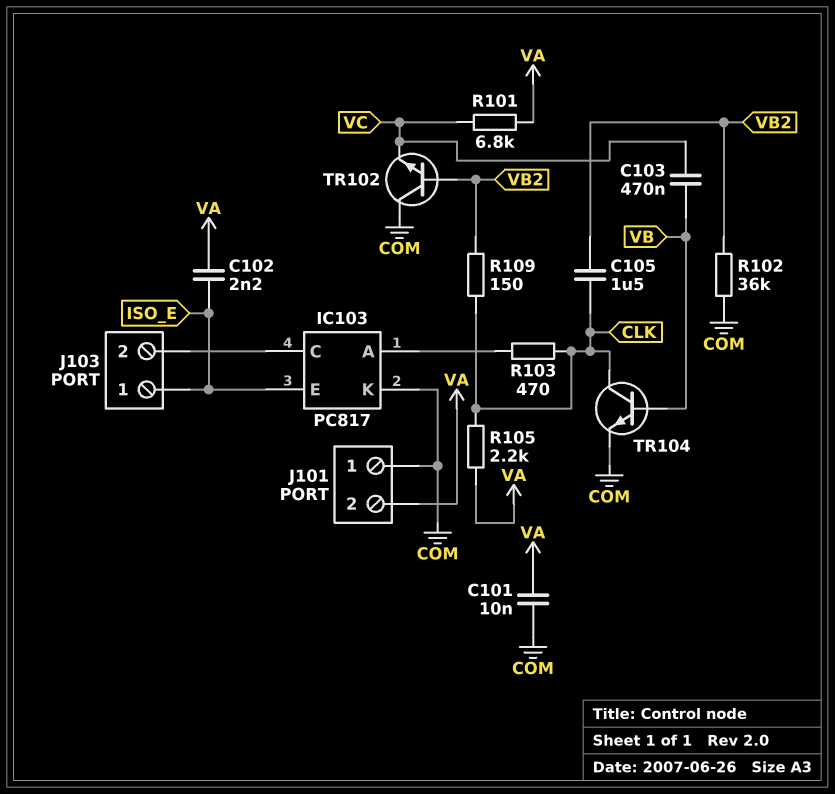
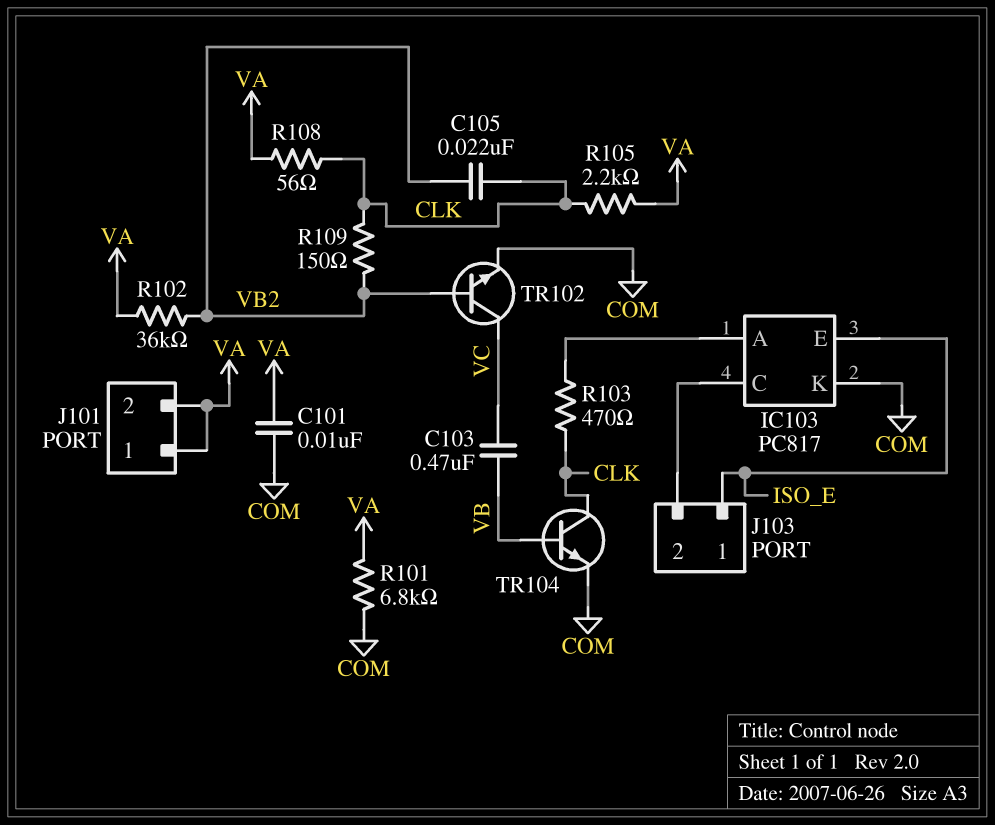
C102: 2.2nF (ISO_E, VA) -> none
C105: 1.5uF (CLK, VB2) -> 22nF (CLK, VB2)
J101 pin 1: COM -> VA
R101: 6.8k (VA, VC) -> 6.8k (COM, VA)
R102: 36k (COM, VB2) -> 36k (VA, VB2)
R108: none -> 56 (CLK, VA)
TR102: NPN (B VB2, C COM, E VC) -> NPN (B VB2, C VC, E COM)

